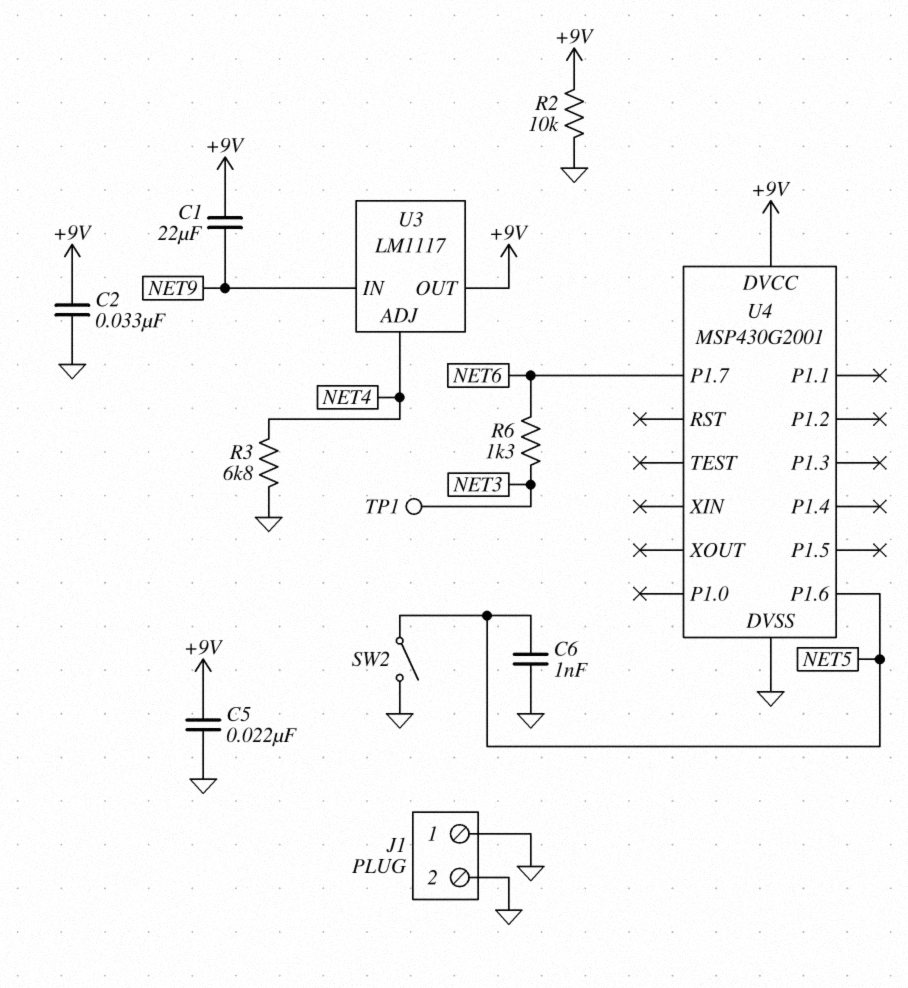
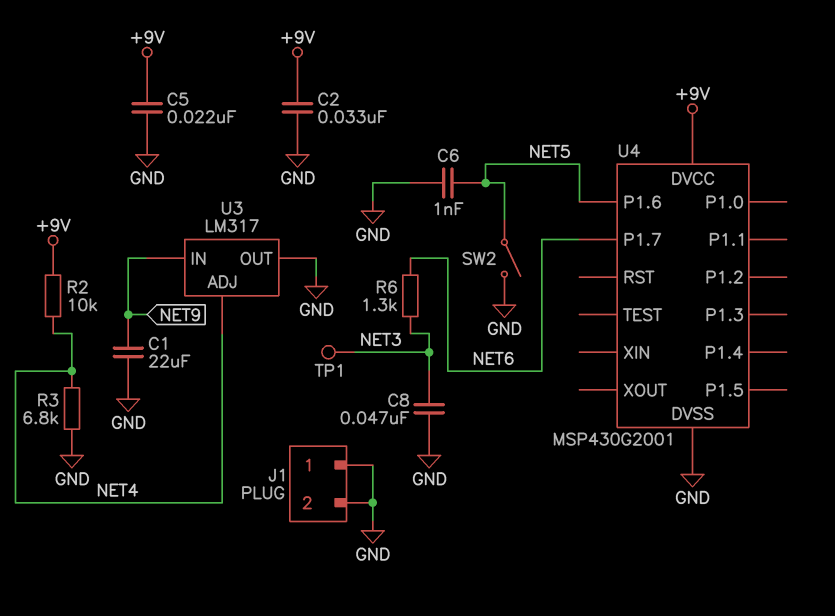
C1: 22uF (+9V, NET9) -> 22uF (GND, NET9)
C8: none -> 47nF (GND, NET3)
R2: 10k (+9V, GND) -> 10k (+9V, NET4)
U3: LM1117 -> LM317
U3 pin OUT: +9V -> GND

